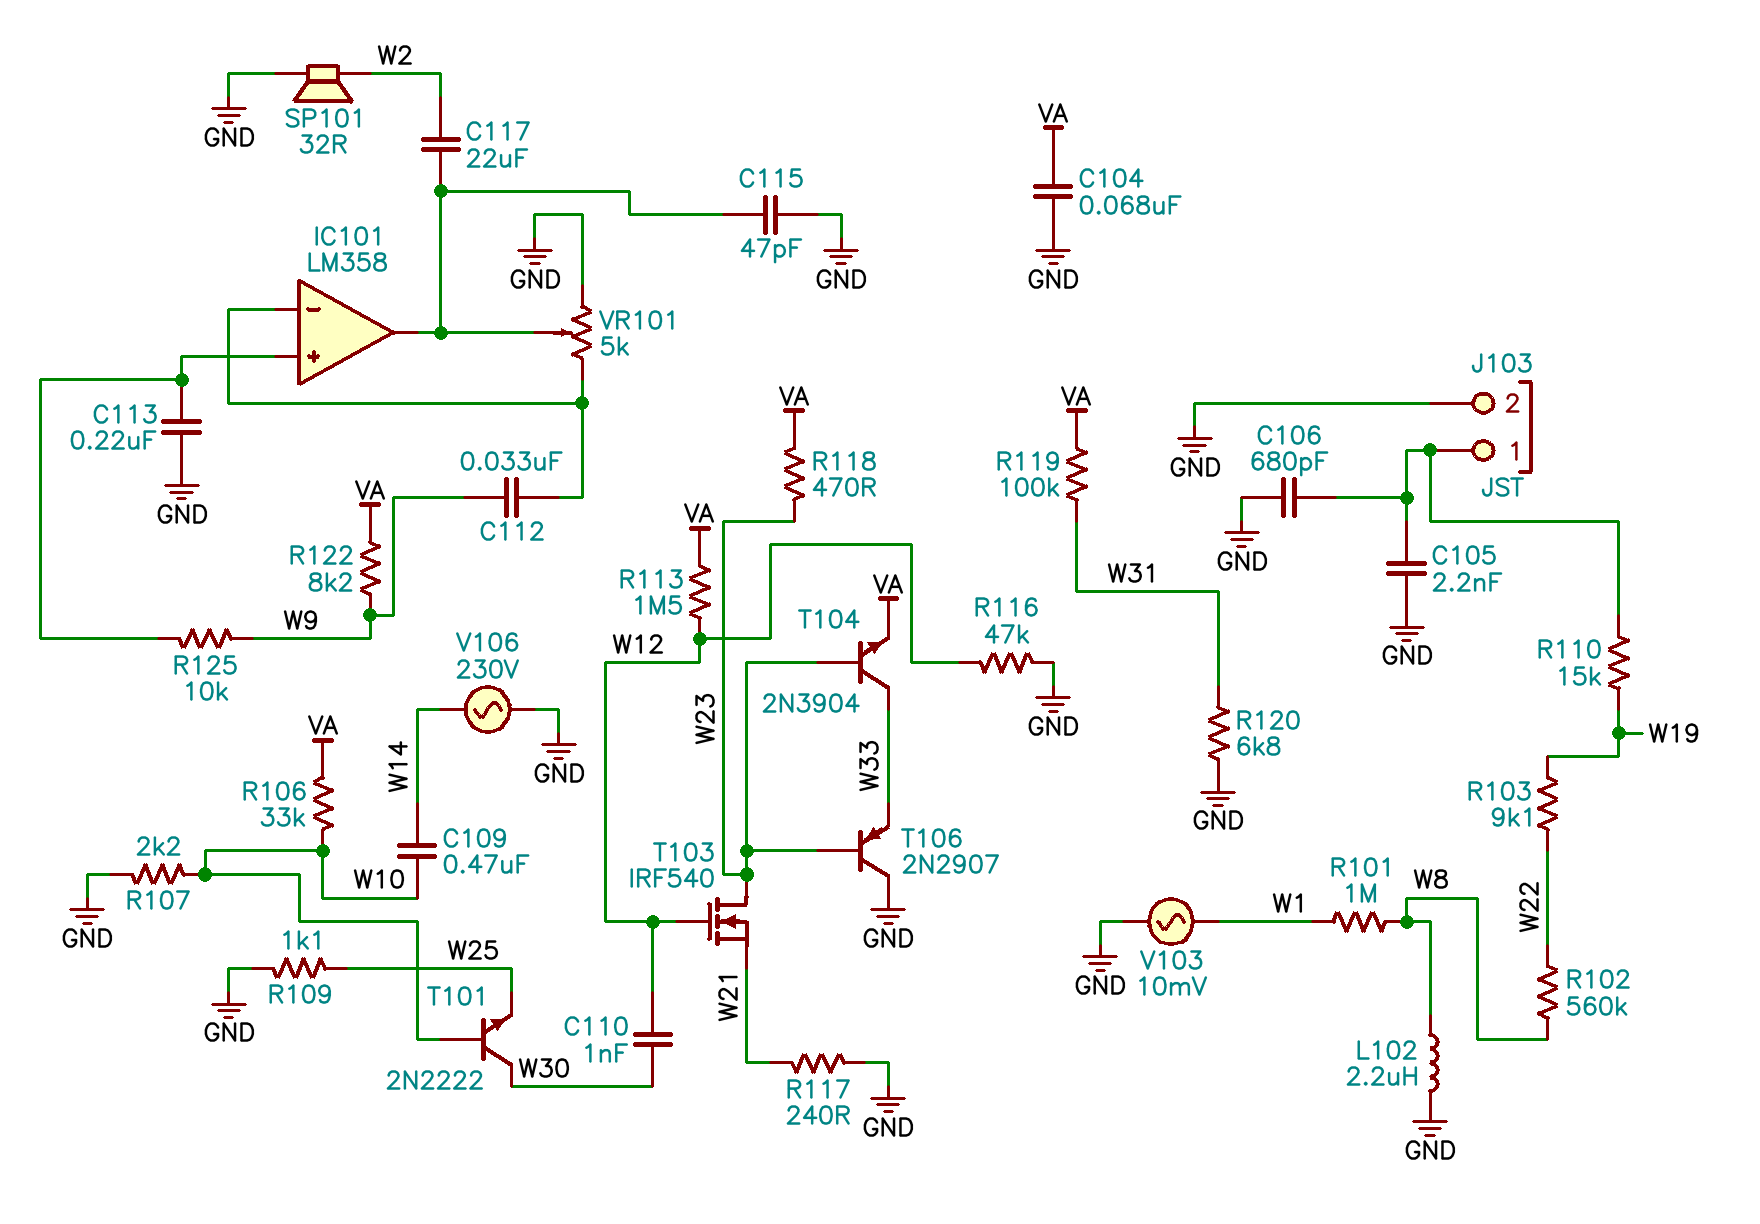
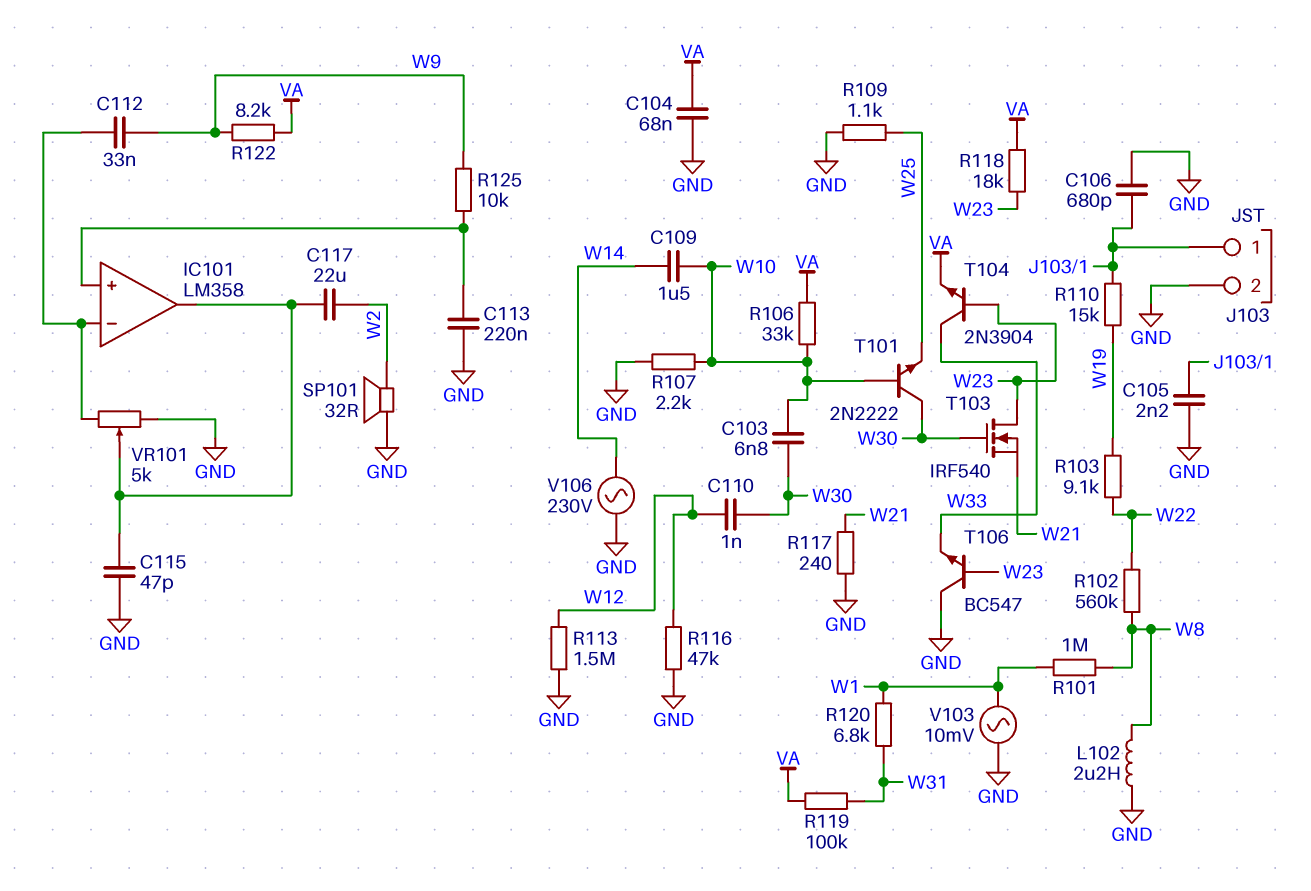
C103: none -> 6.8nF (W10, W30)
C109: 470nF (W10, W14) -> 1.5uF (W10, W14)
R113: 1.5M (VA, W12) -> 1.5M (GND, W12)
R118: 470 (VA, W23) -> 18k (VA, W23)
R120: 6.8k (GND, W31) -> 6.8k (W1, W31)
T103: NMOS IRF540 (G W12, D W23, S W21) -> NMOS IRF540 (G W30, D W23, S W21)
T106: PNP 2N2907 (B W23, C GND, E W33) -> NPN BC547 (B W23, C GND, E W33)

